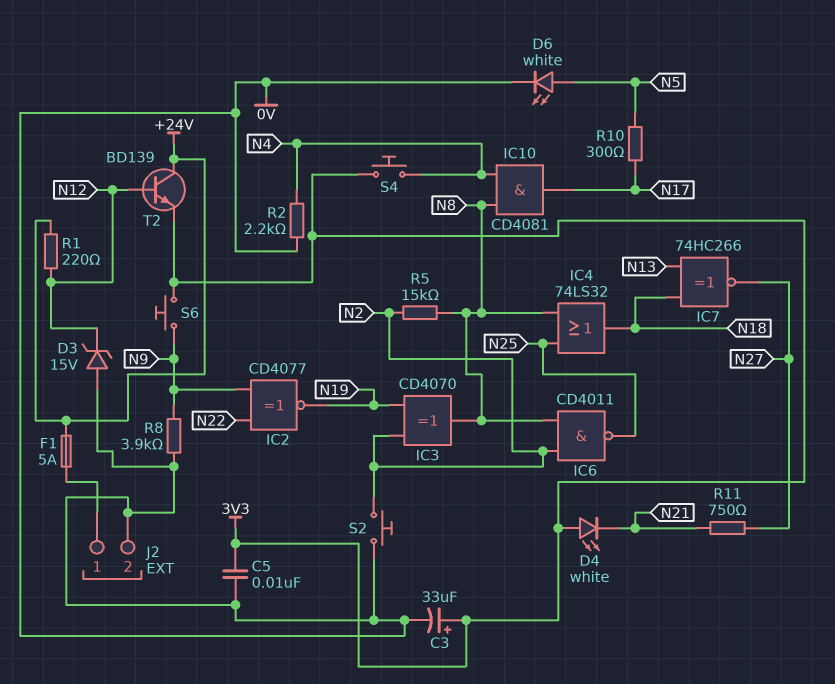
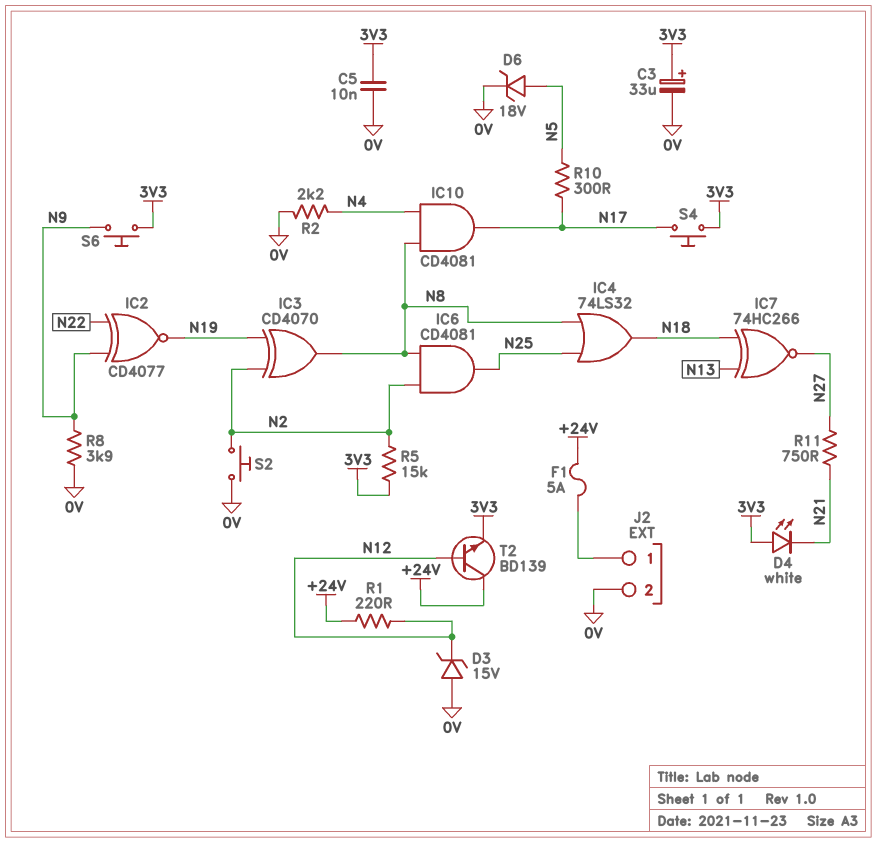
D6: LED white (A N5, K 0V) -> zener 18V (A N5, K 0V)
IC6: NAND CD4011 (in N2, in N8, out N25) -> AND CD4081 (in N2, in N8, out N25)
R5: 15k (N2, N8) -> 15k (3V3, N2)
S4: button (3V3, N4) -> button (3V3, N17)

